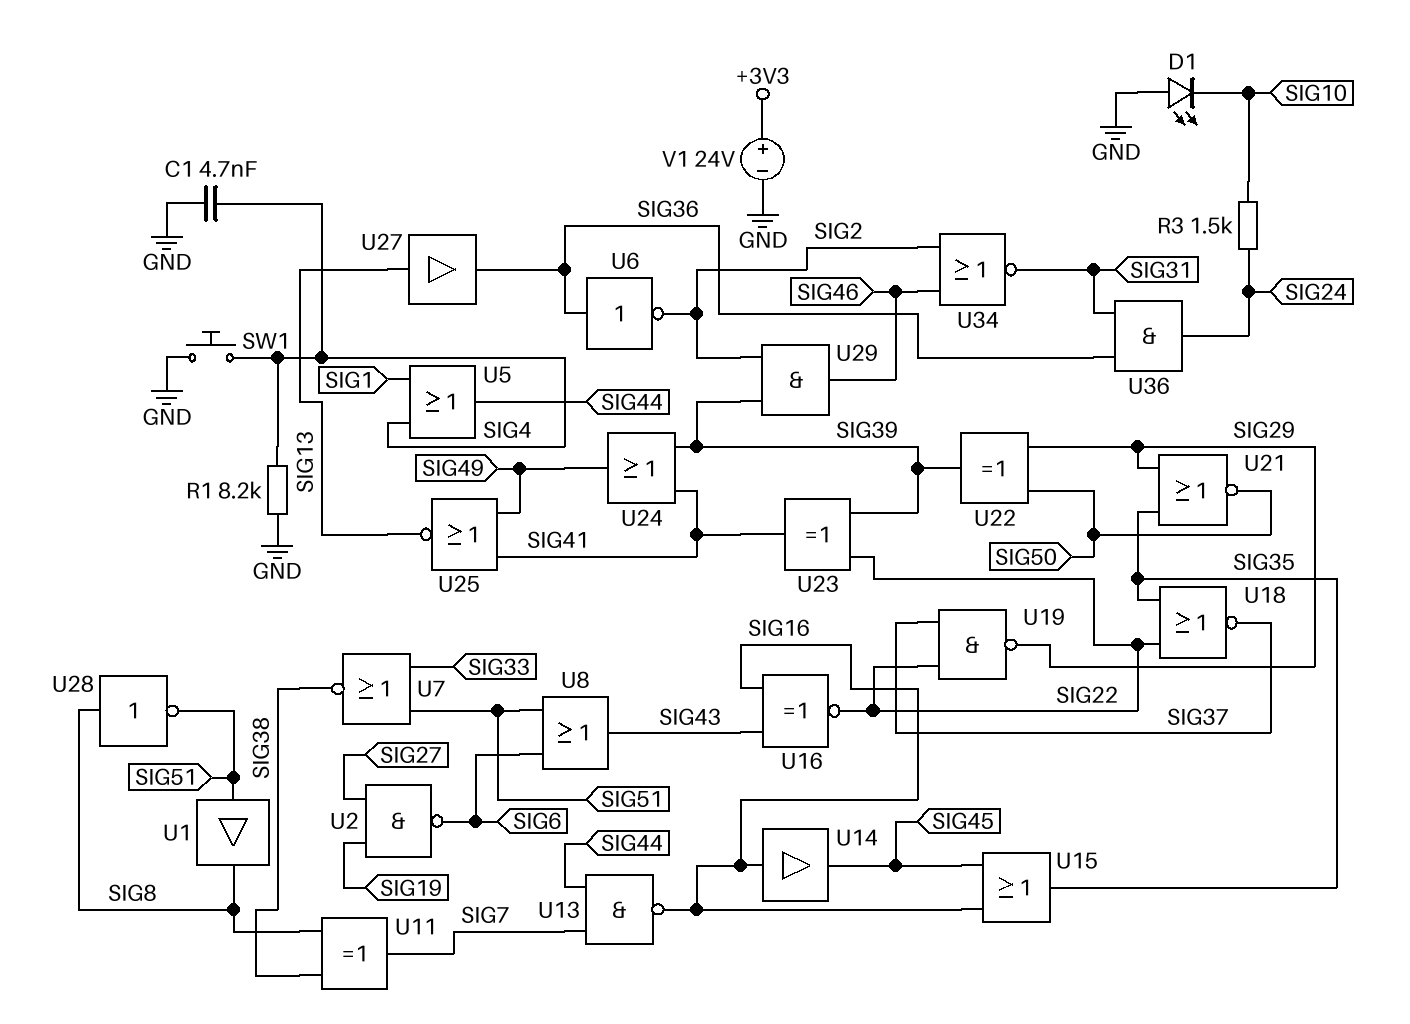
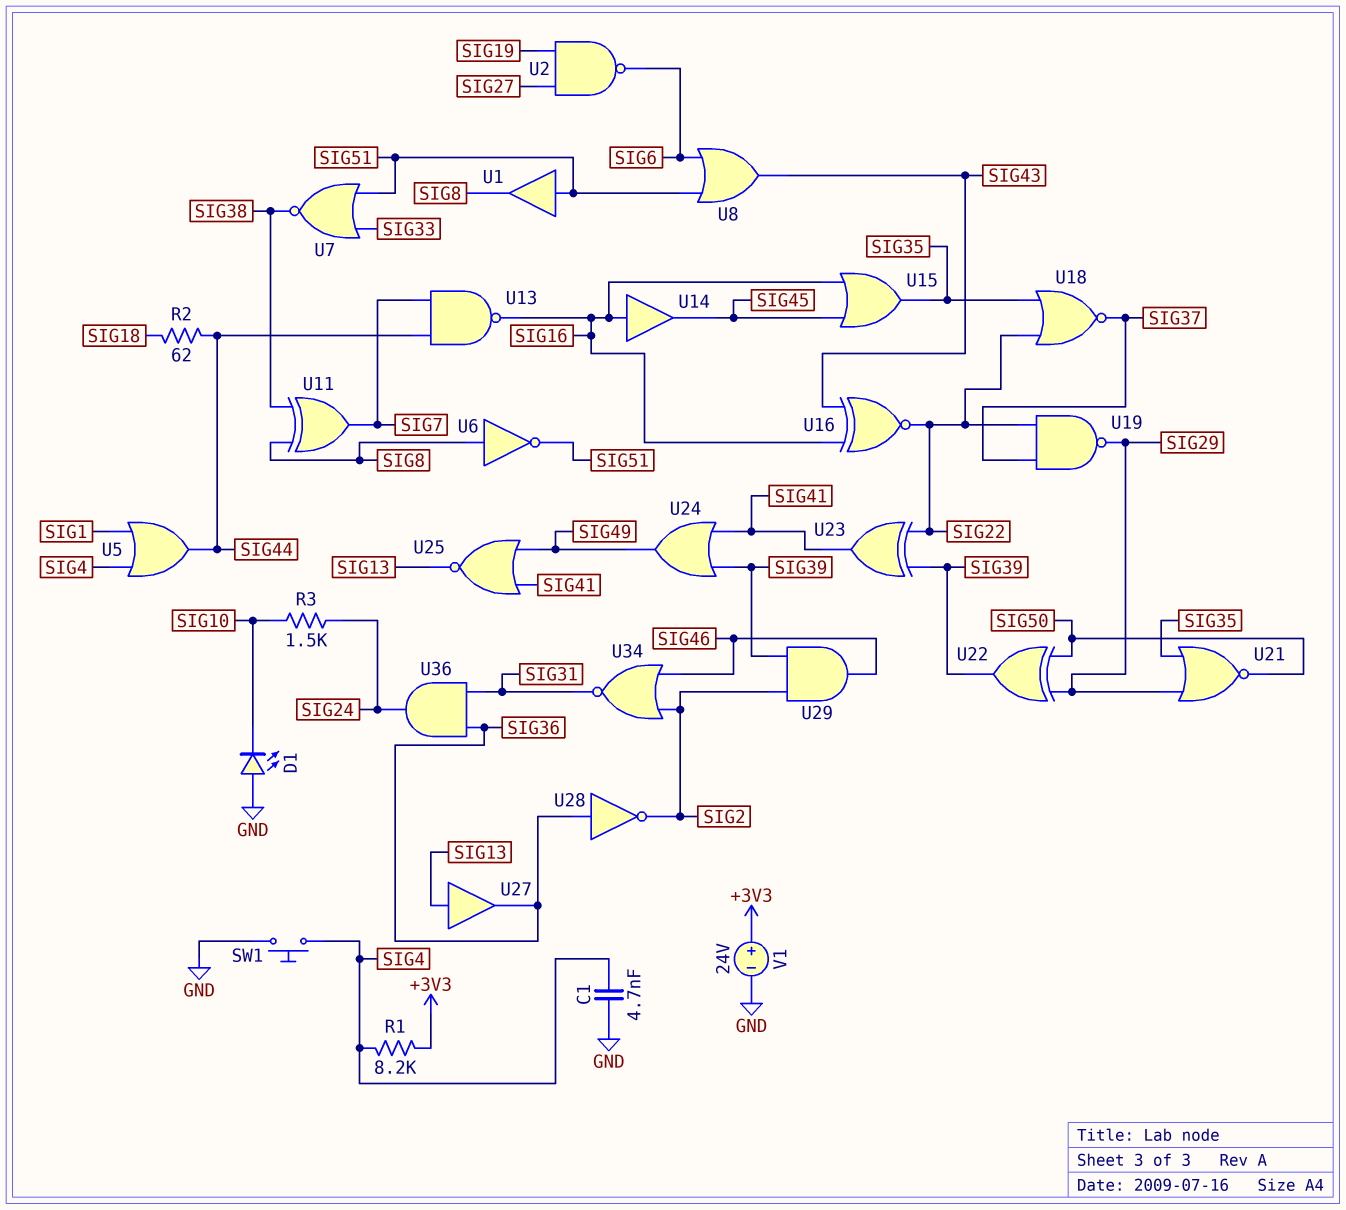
R1: 8.2k (GND, SIG4) -> 8.2k (+3V3, SIG4)
R2: none -> 62 (SIG18, SIG44)
U6: NOT (in SIG36, out SIG2) -> NOT (in SIG8, out SIG51)
U28: NOT (in SIG8, out SIG51) -> NOT (in SIG36, out SIG2)

